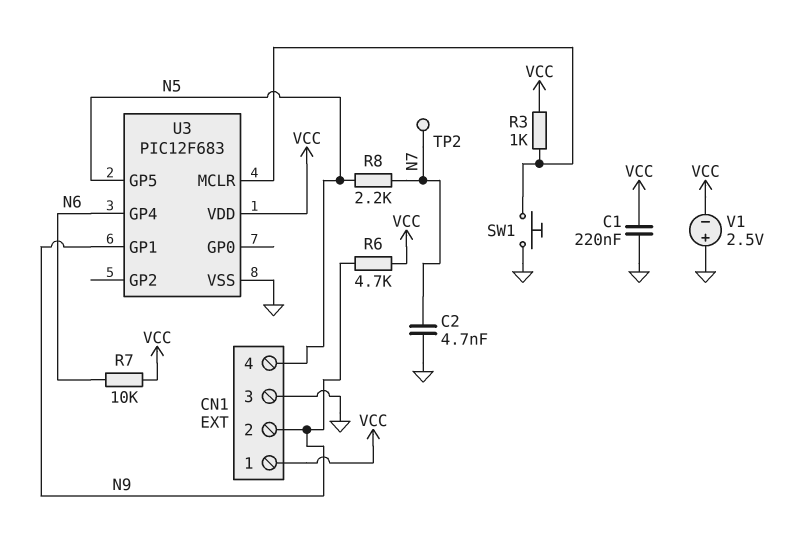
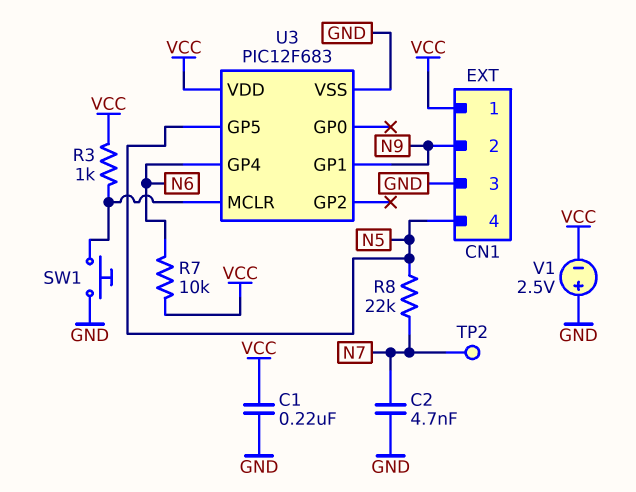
R6: 4.7k (N9, VCC) -> none
R8: 2.2k (N5, N7) -> 22k (N5, N7)

